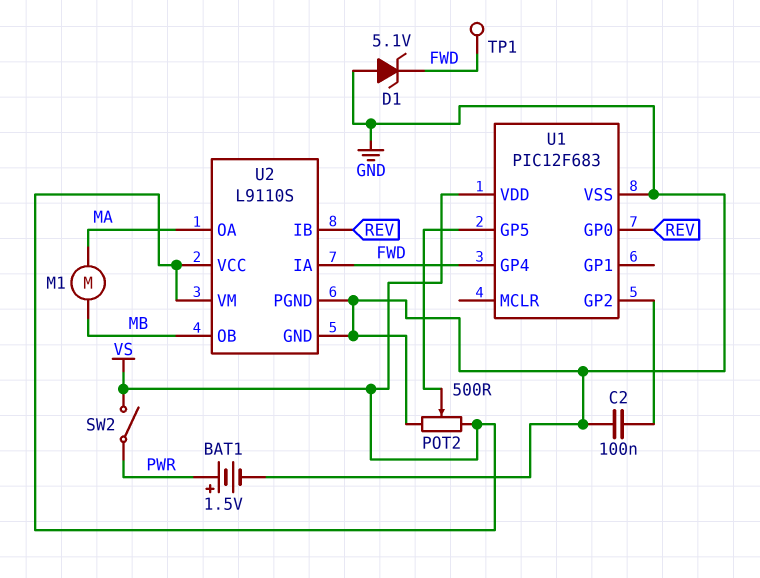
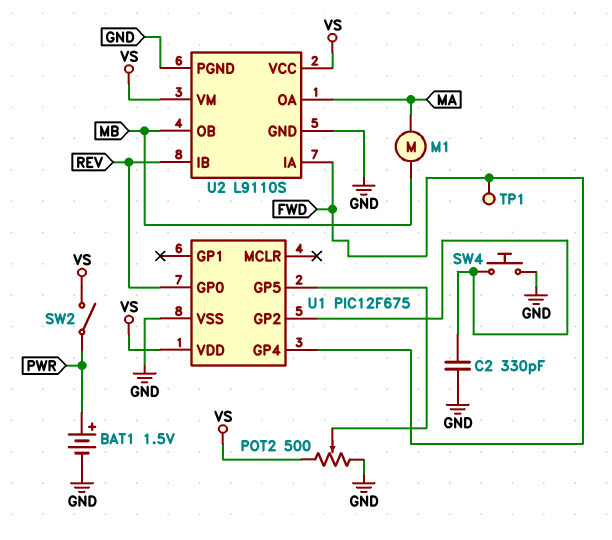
C2: 100nF (GND, U1/GP2) -> 330pF (GND, U1/GP2)
D1: zener 5.1V (A GND, K FWD) -> none
SW4: none -> button (GND, U1/GP2)
U1: PIC12F683 -> PIC12F675

